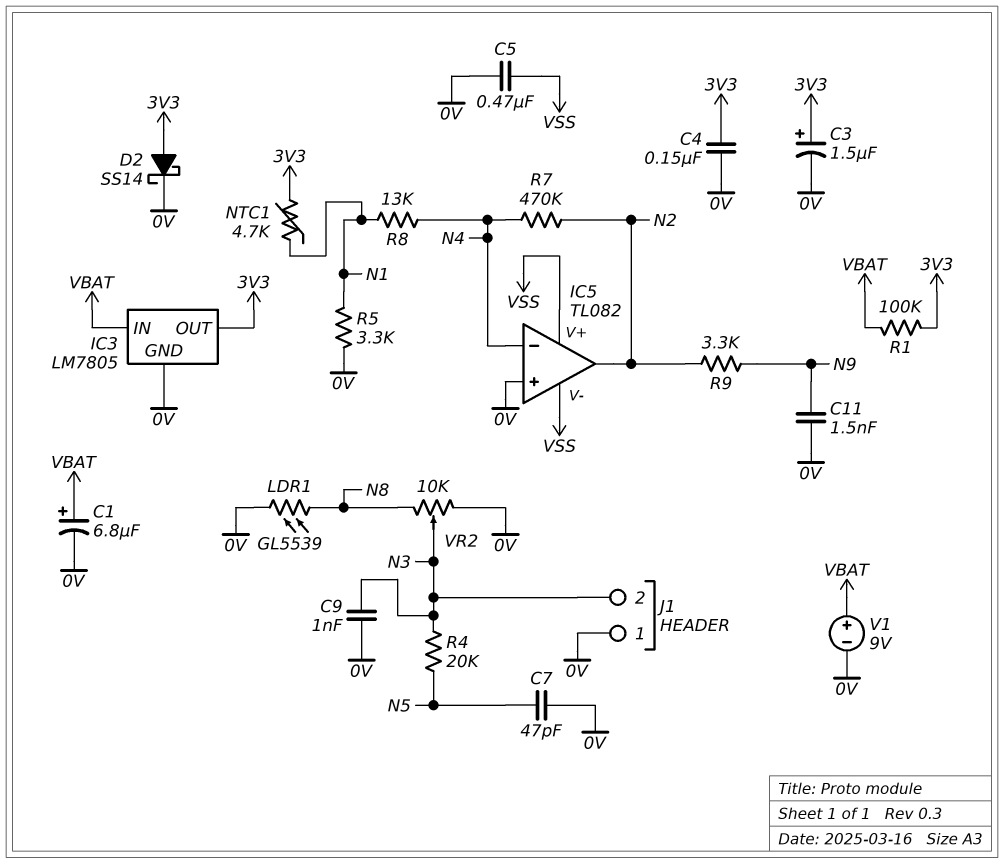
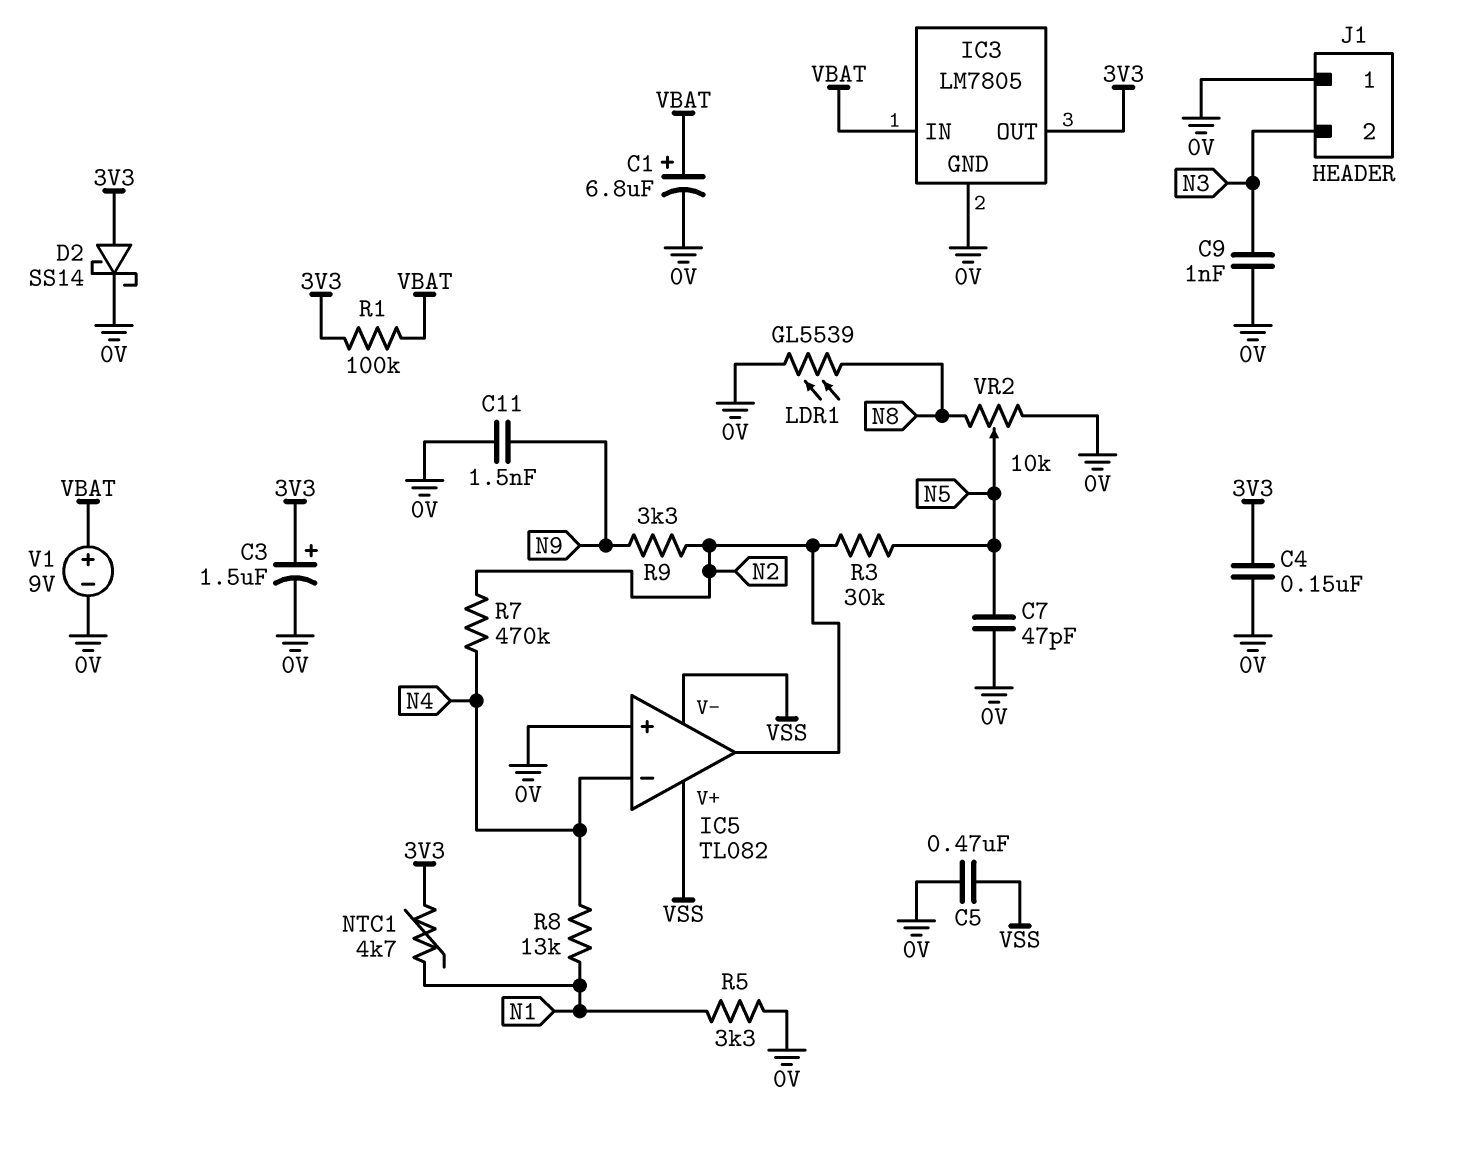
R3: none -> 30k (N2, N5)
R4: 20k (N3, N5) -> none
VR2: 10k (0V, N8, wiper N3) -> 10k (0V, N8, wiper N5)

